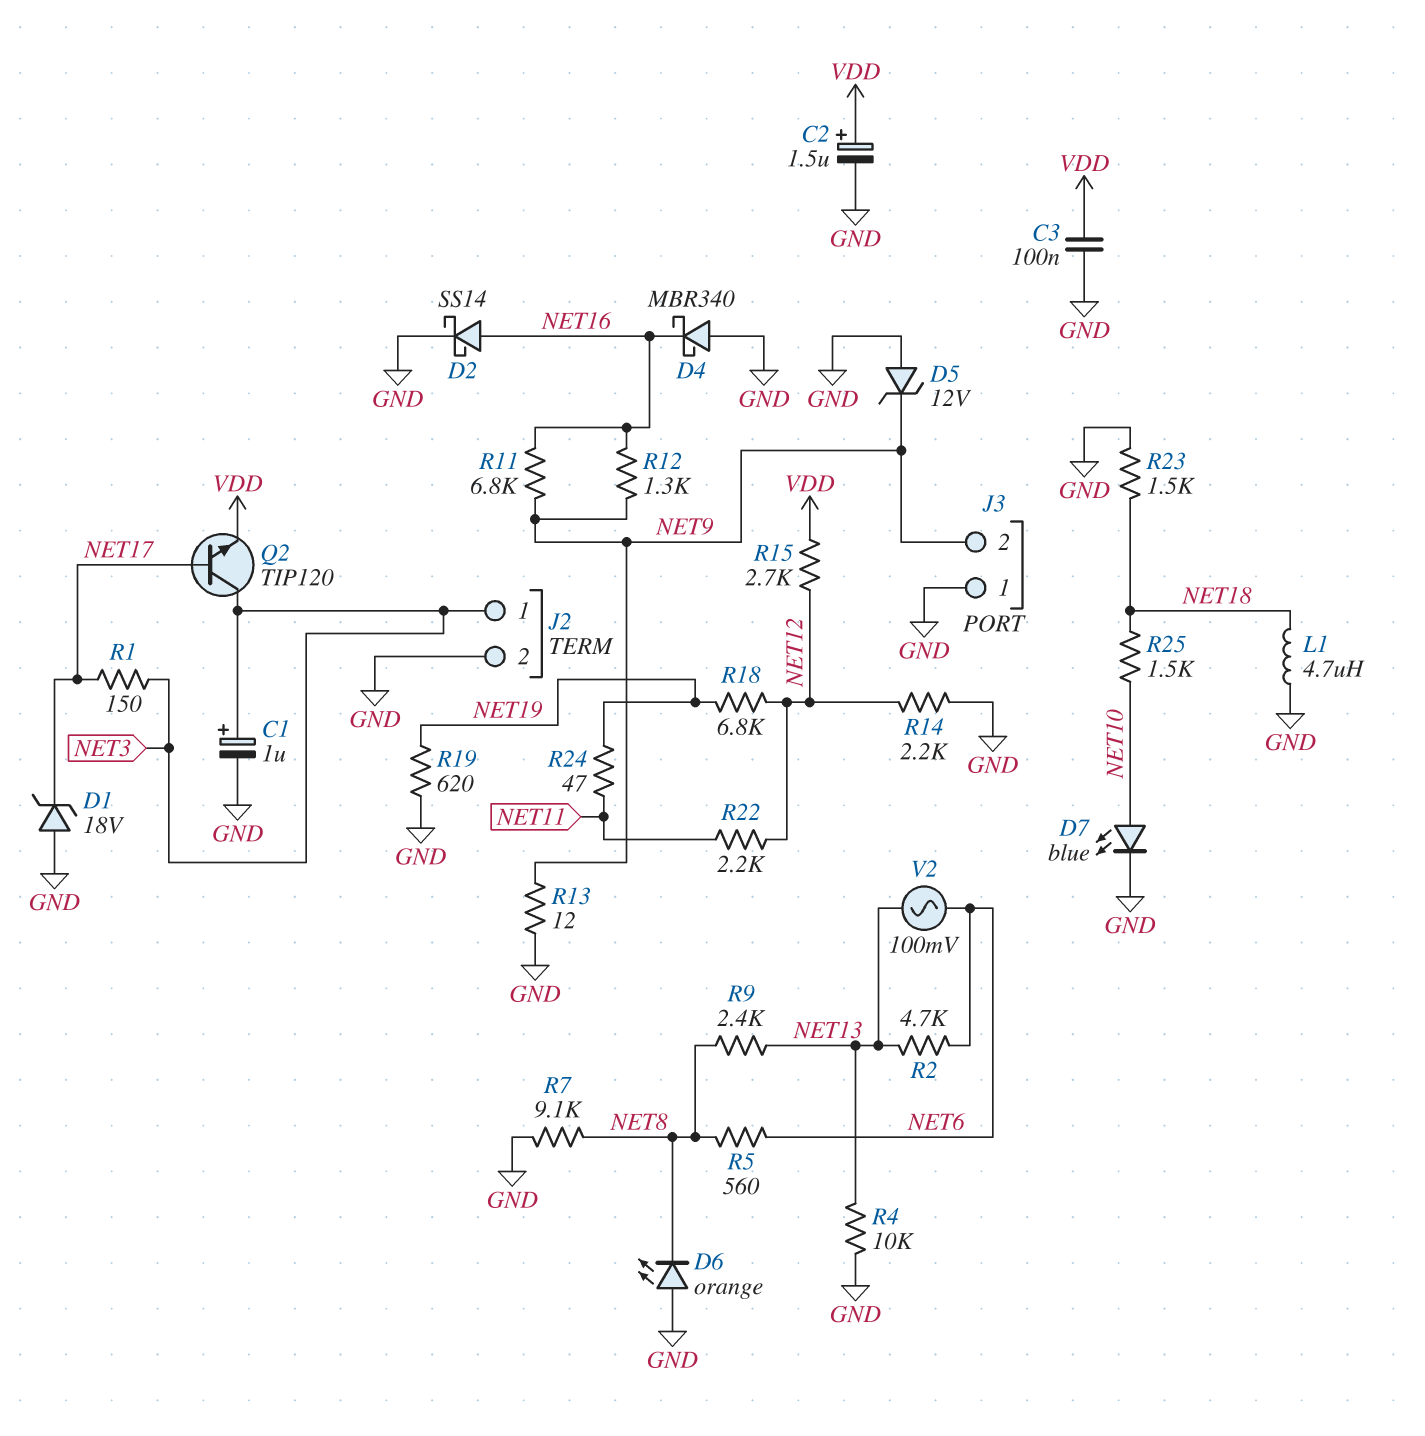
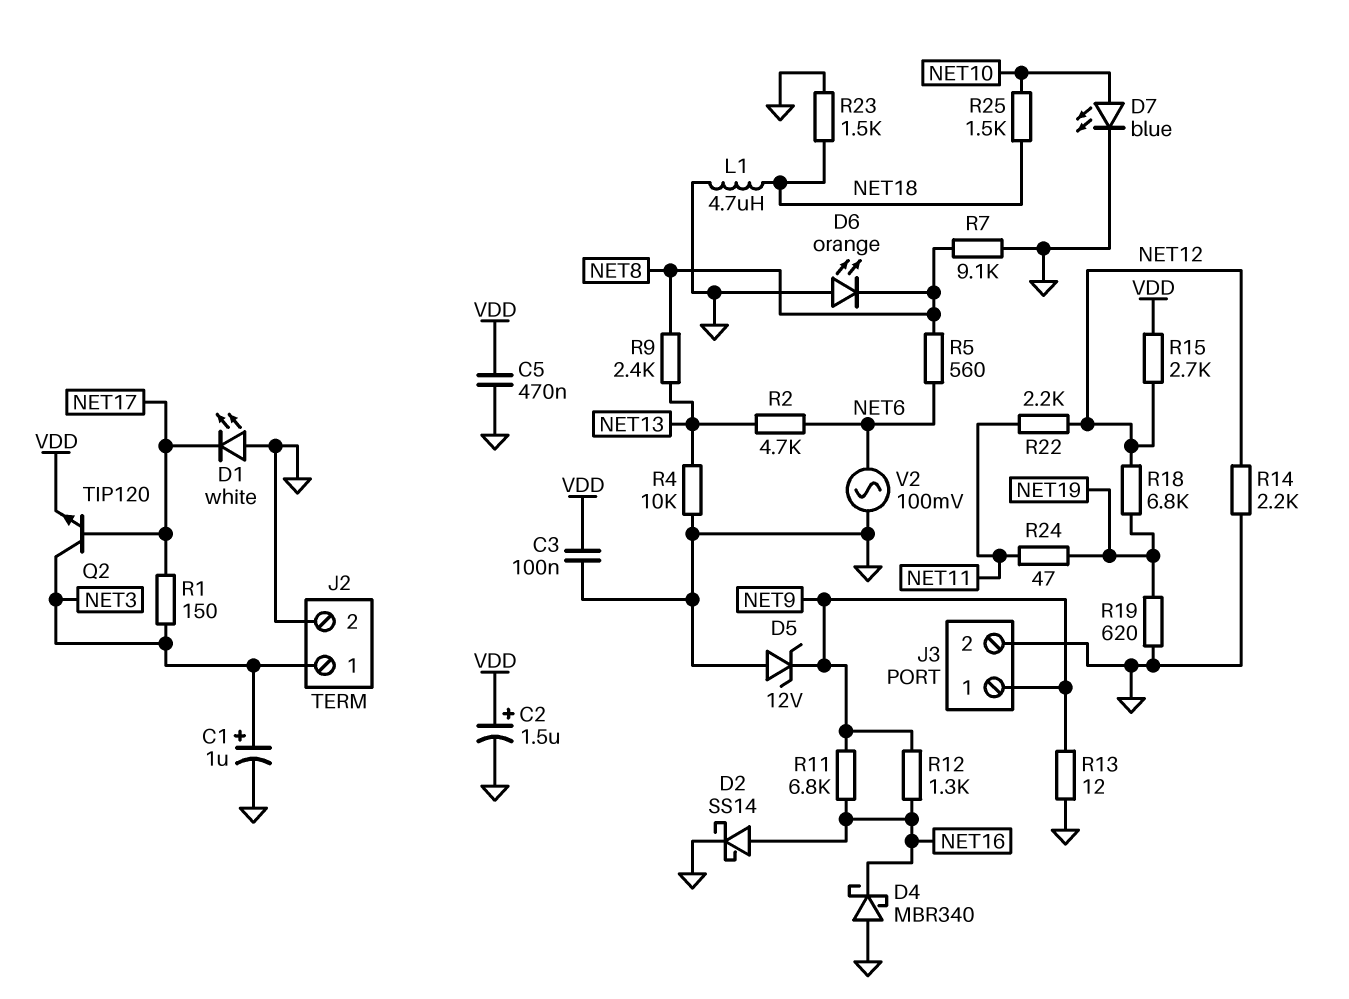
C5: none -> 470nF (GND, VDD)
D1: zener 18V (A GND, K NET17) -> LED white (A GND, K NET17)
J3 pin 1: GND -> NET9
J3 pin 2: NET9 -> GND
V2: AC 100mV (NET6, NET13) -> AC 100mV (GND, NET6)

